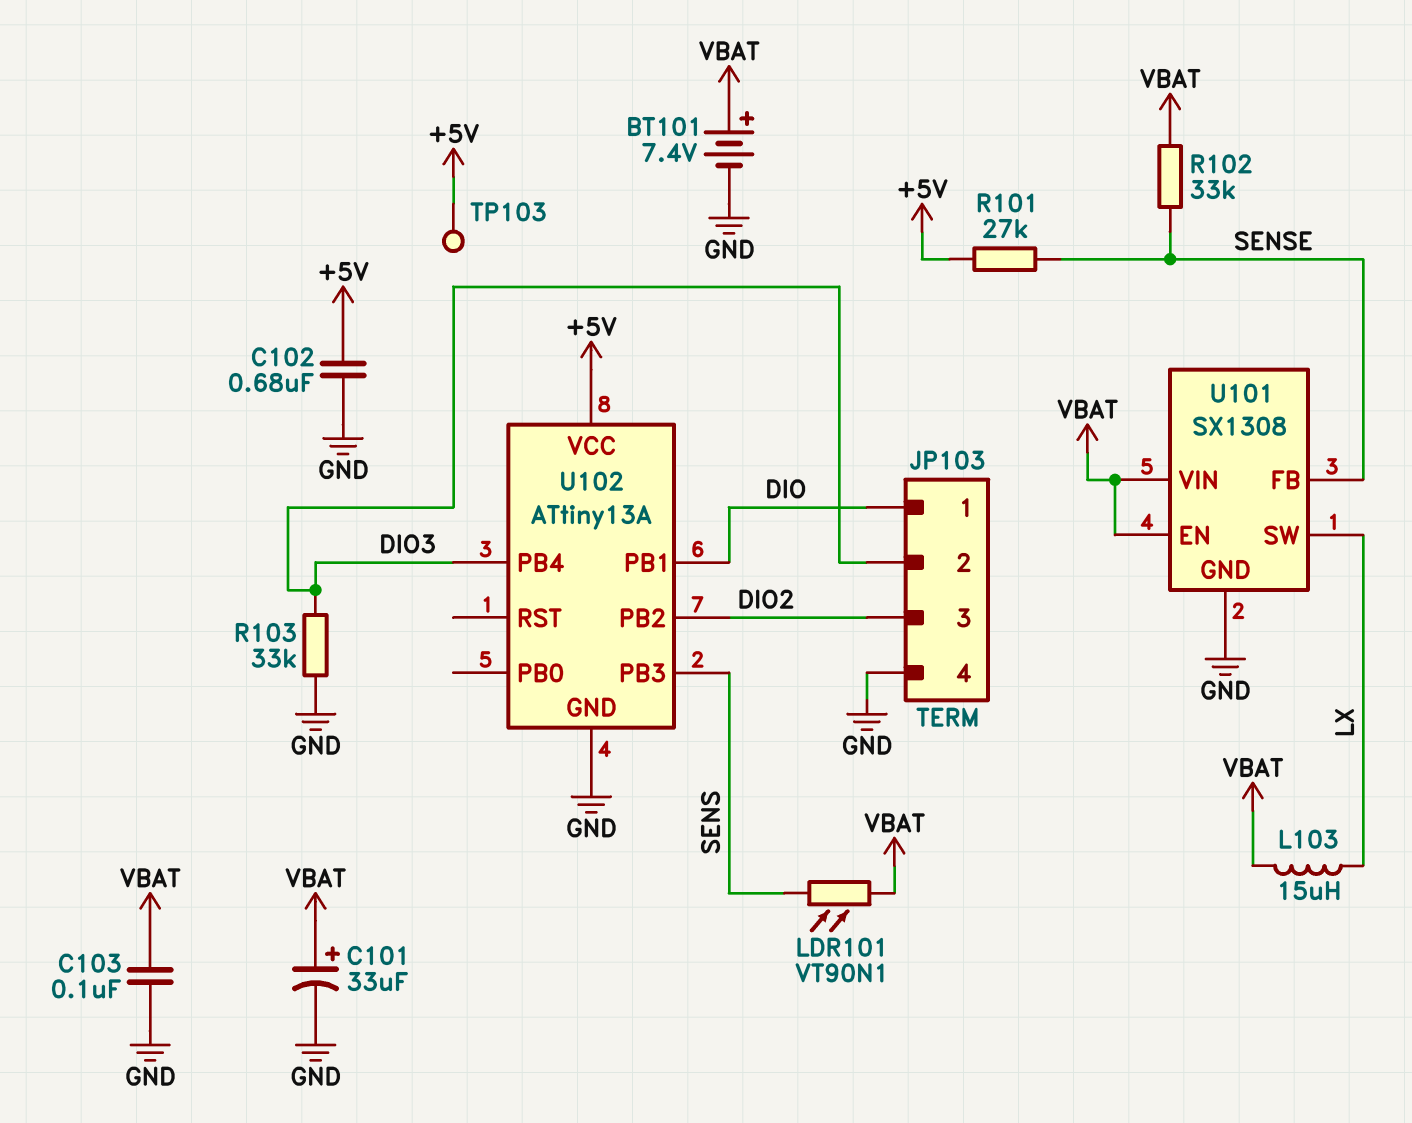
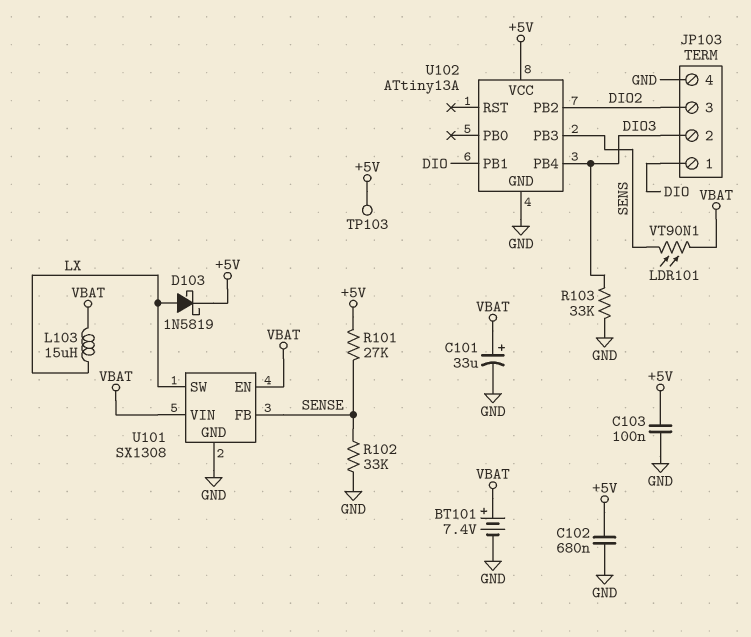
C103: 100nF (GND, VBAT) -> 100nF (+5V, GND)
D103: none -> schottky 1N5819 (A LX, K +5V)
R102: 33k (SENSE, VBAT) -> 33k (GND, SENSE)

